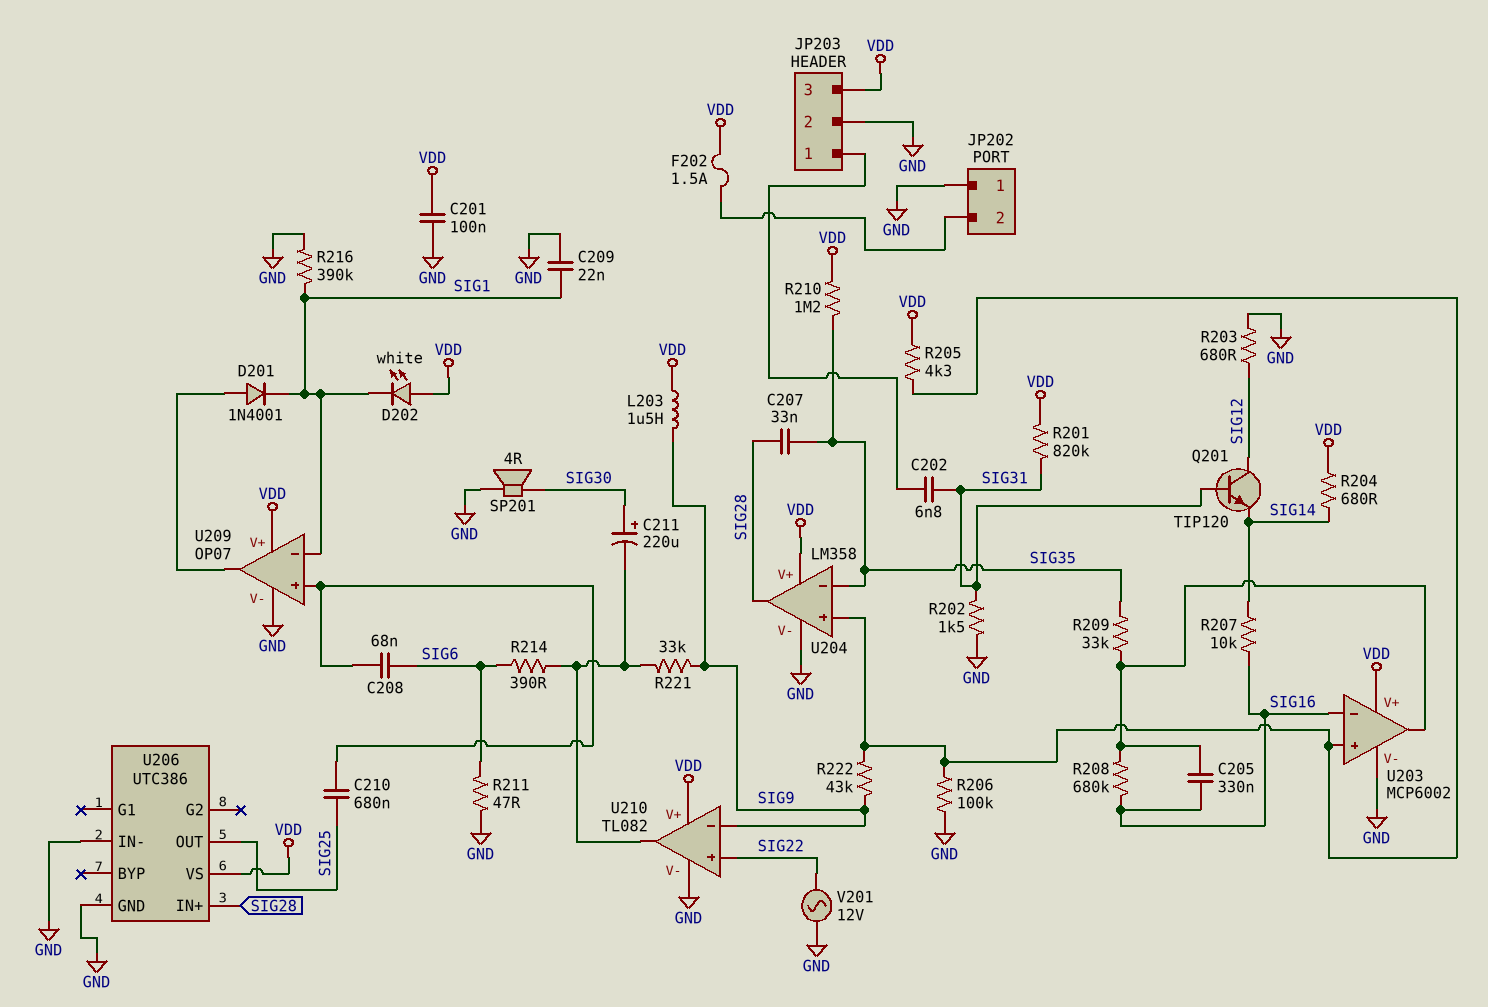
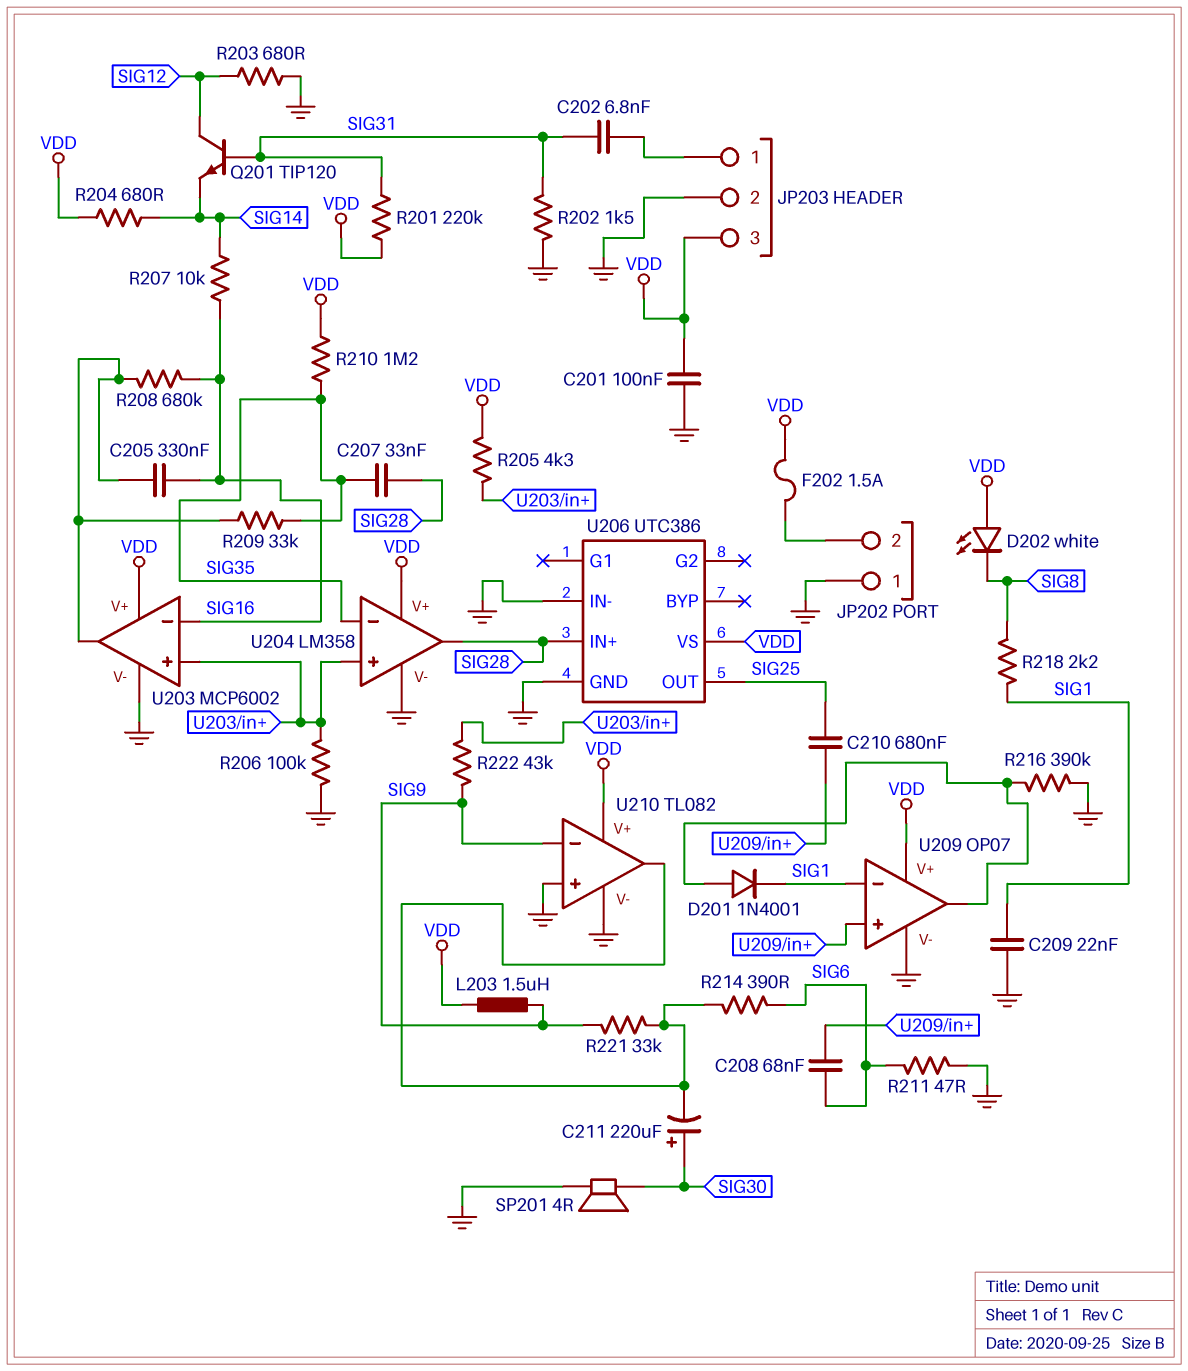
D202: LED white (A VDD, K SIG1) -> LED white (A VDD, K SIG8)
R201: 820k (SIG31, VDD) -> 220k (SIG31, VDD)
R216: 390k (GND, SIG1) -> 390k (GND, U209/out)
R218: none -> 2.2k (SIG1, SIG8)
U210 pin in+: SIG22 -> GND
V201: AC 12V (GND, SIG22) -> none

